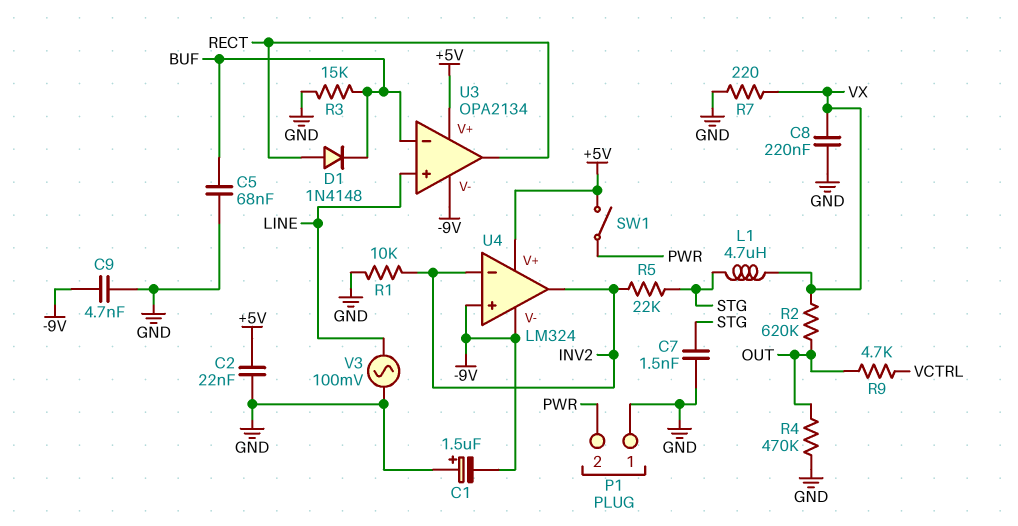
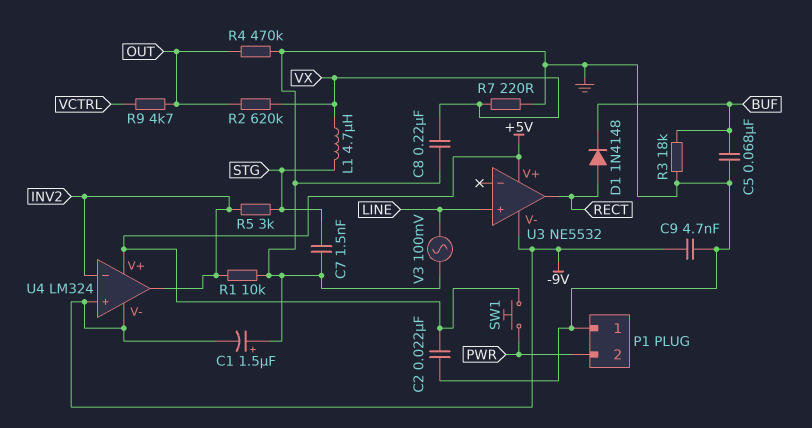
R3: 15k (BUF, GND) -> 18k (BUF, GND)
R5: 22k (INV2, STG) -> 3k (INV2, STG)
SW1: switch (+5V, PWR) -> button (+5V, PWR)
U3: OPA2134 -> NE5532
U3 pin in-: BUF -> none

